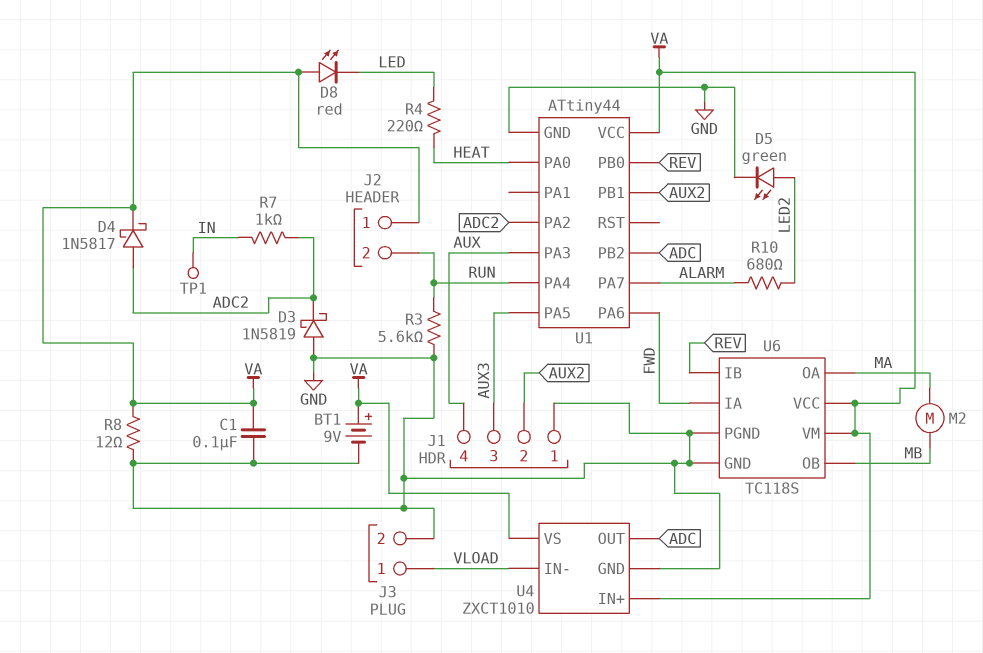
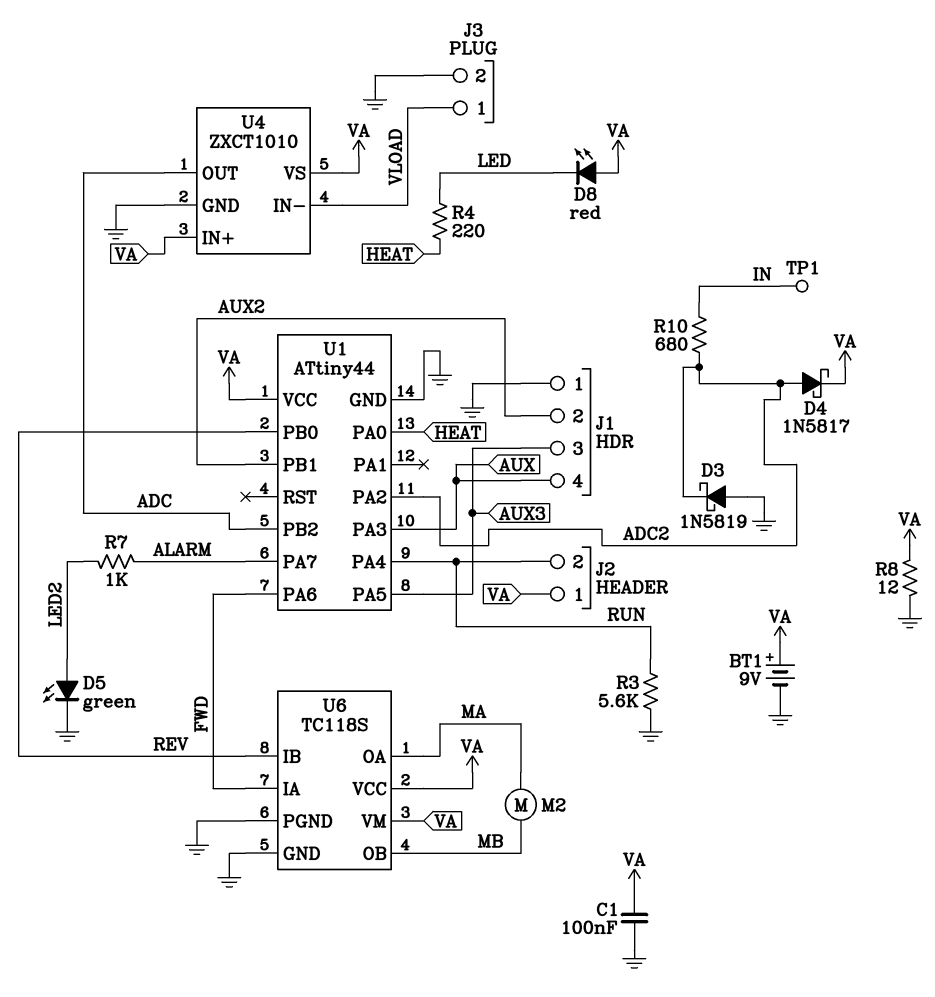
R7: 1k (ADC2, IN) -> 1k (ALARM, LED2)
R10: 680 (ALARM, LED2) -> 680 (ADC2, IN)

